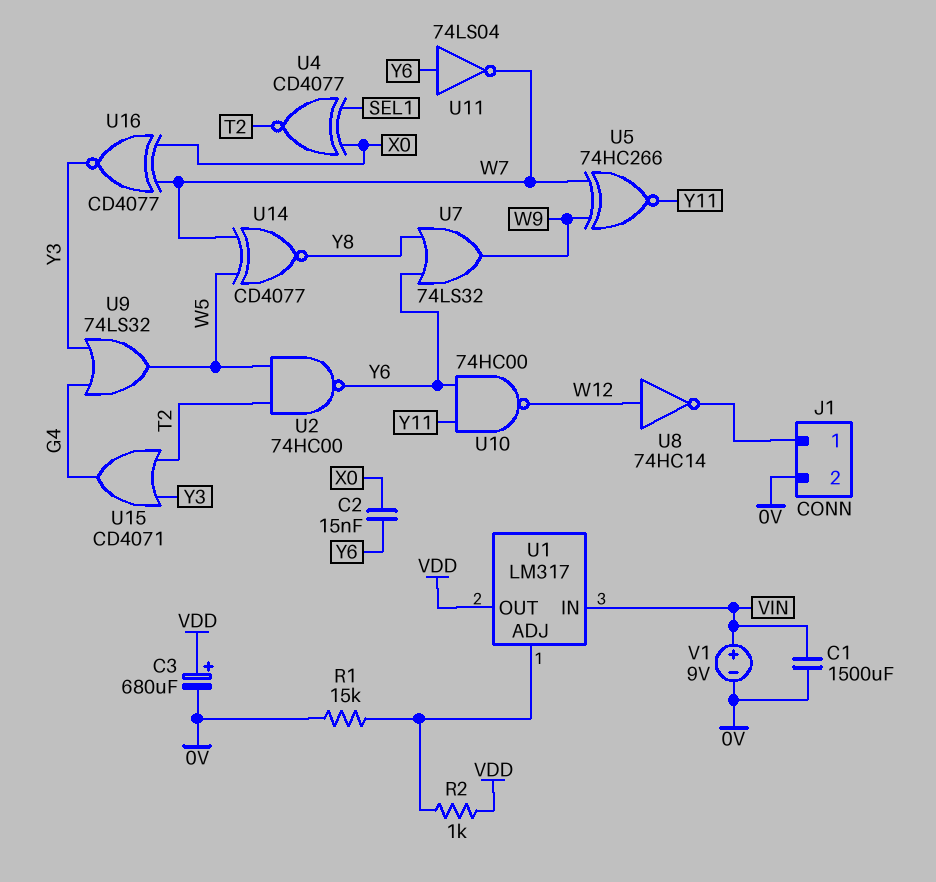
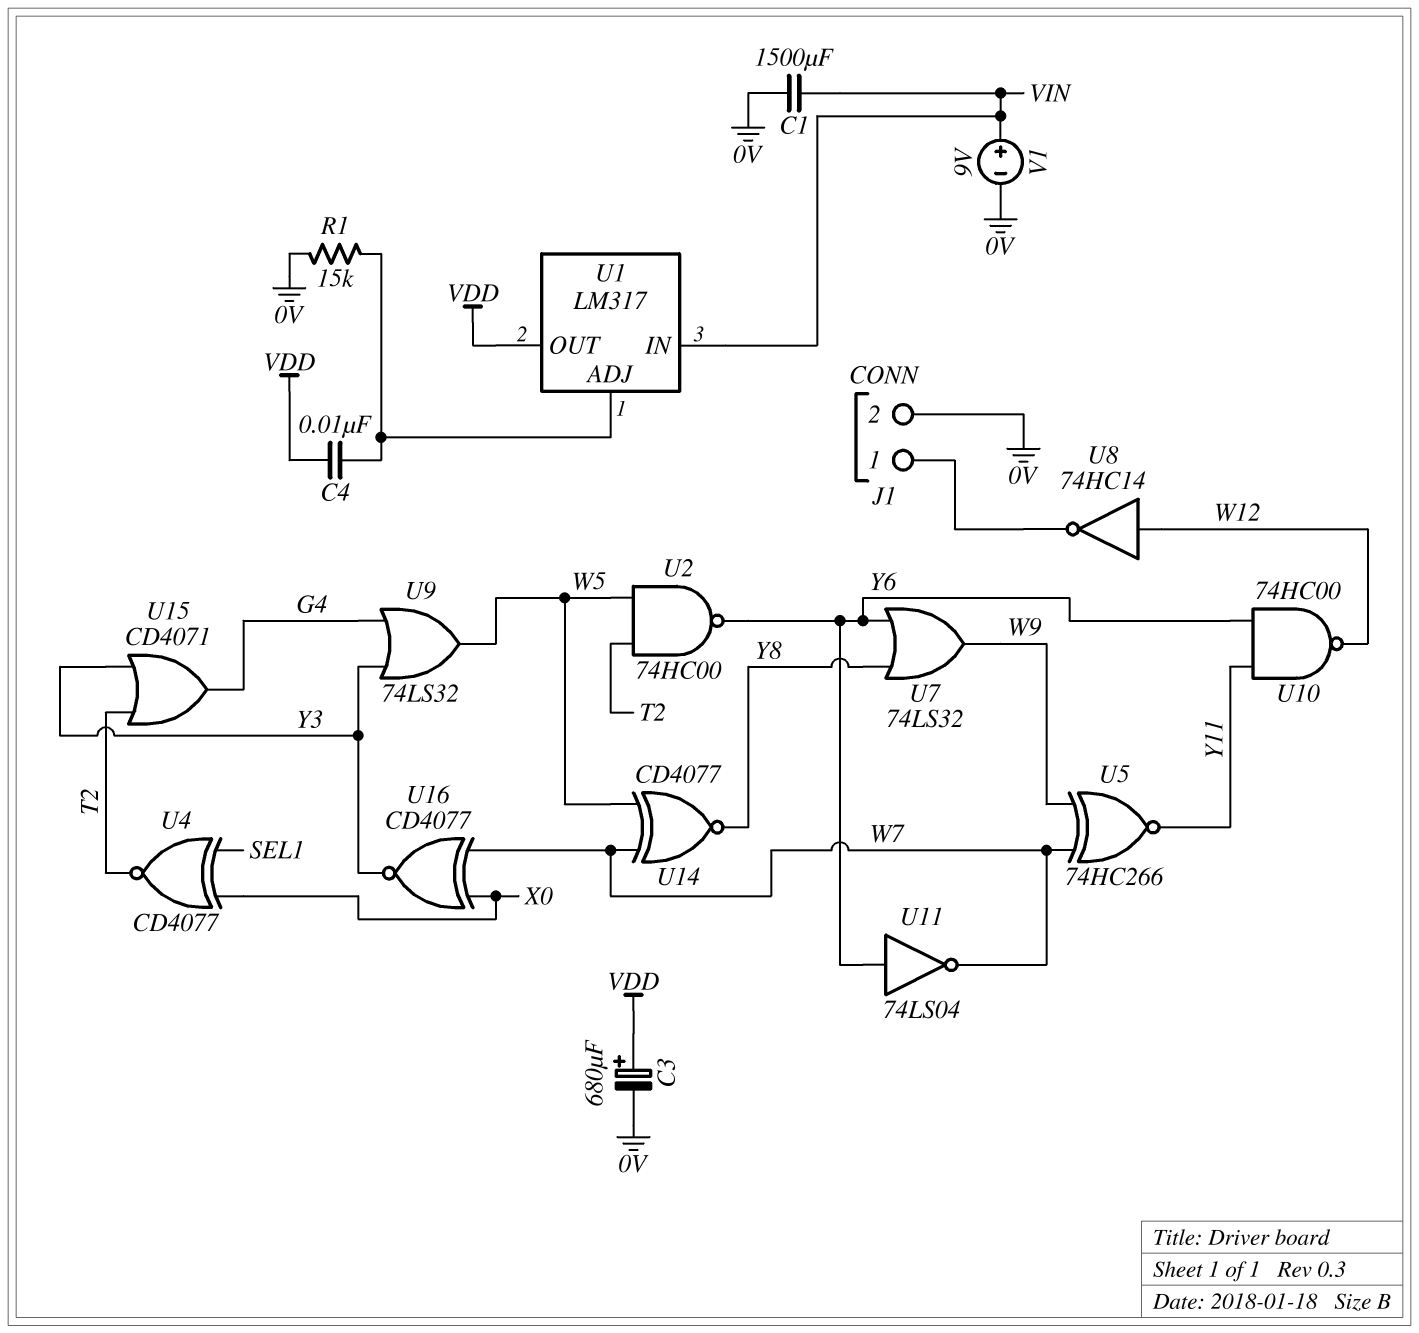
C2: 15nF (X0, Y6) -> none
C4: none -> 10nF (U1/ADJ, VDD)
R2: 1k (U1/ADJ, VDD) -> none

